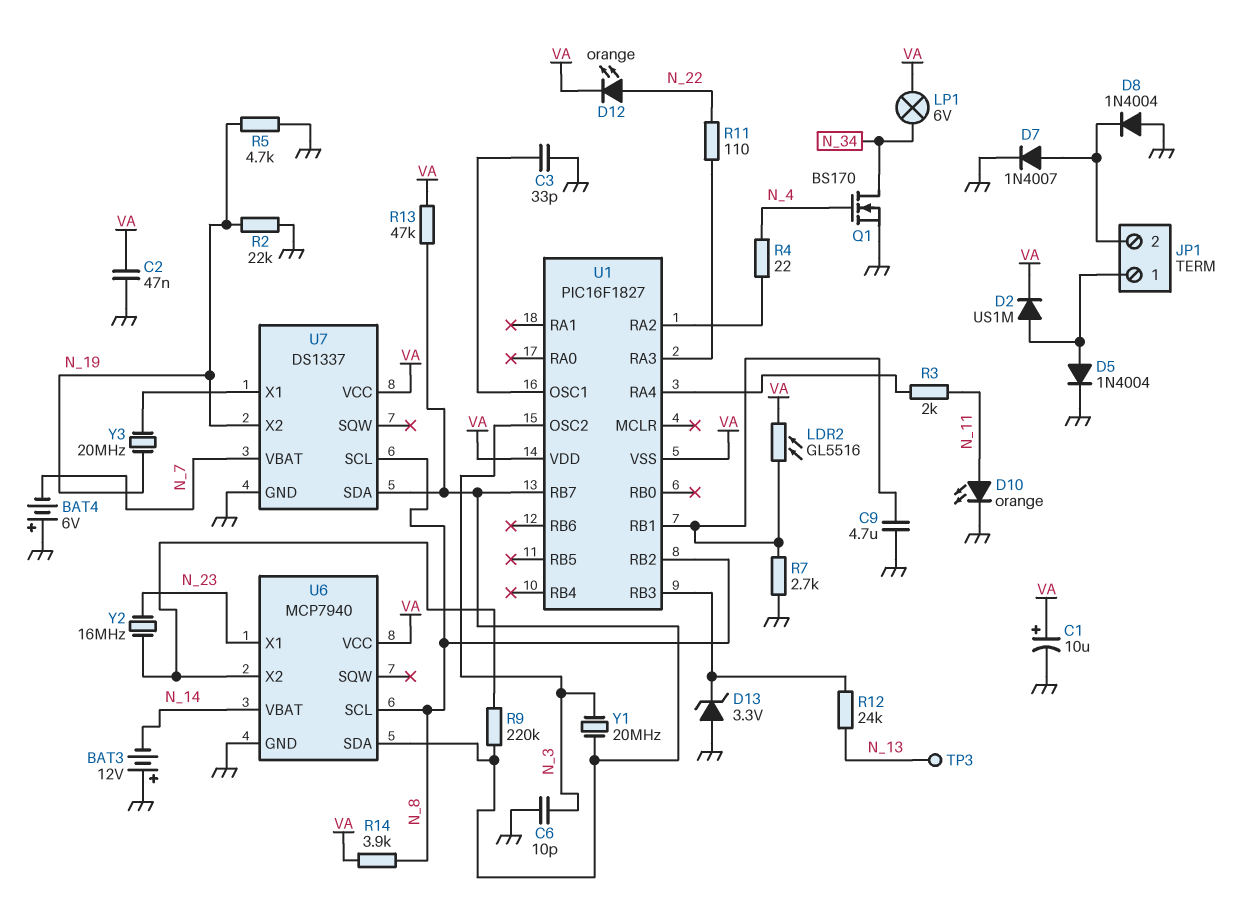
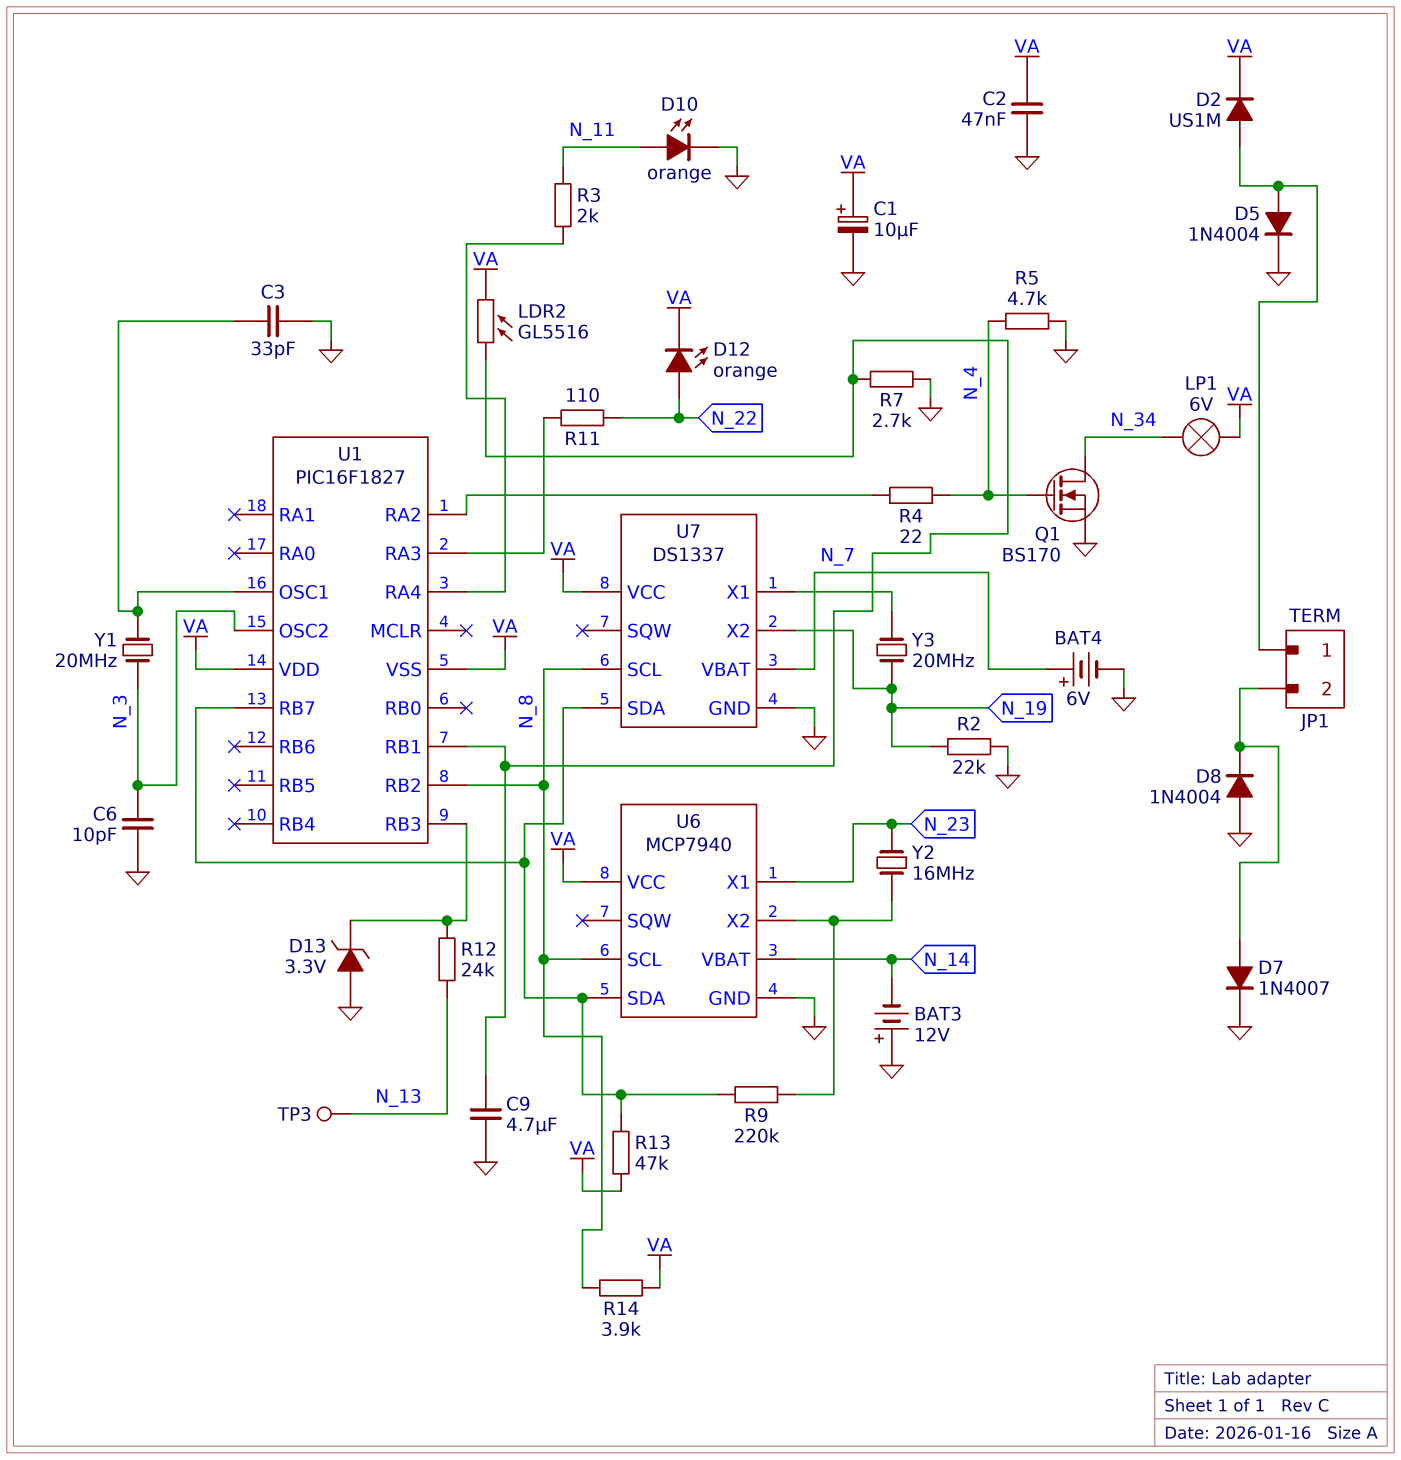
BAT4: 6V (plus GND, minus N_7) -> 6V (plus N_7, minus GND)
R5: 4.7k (GND, N_19) -> 4.7k (GND, N_4)
Y1: 20MHz (N_3, U1/RB7) -> 20MHz (N_3, U1/OSC1)

